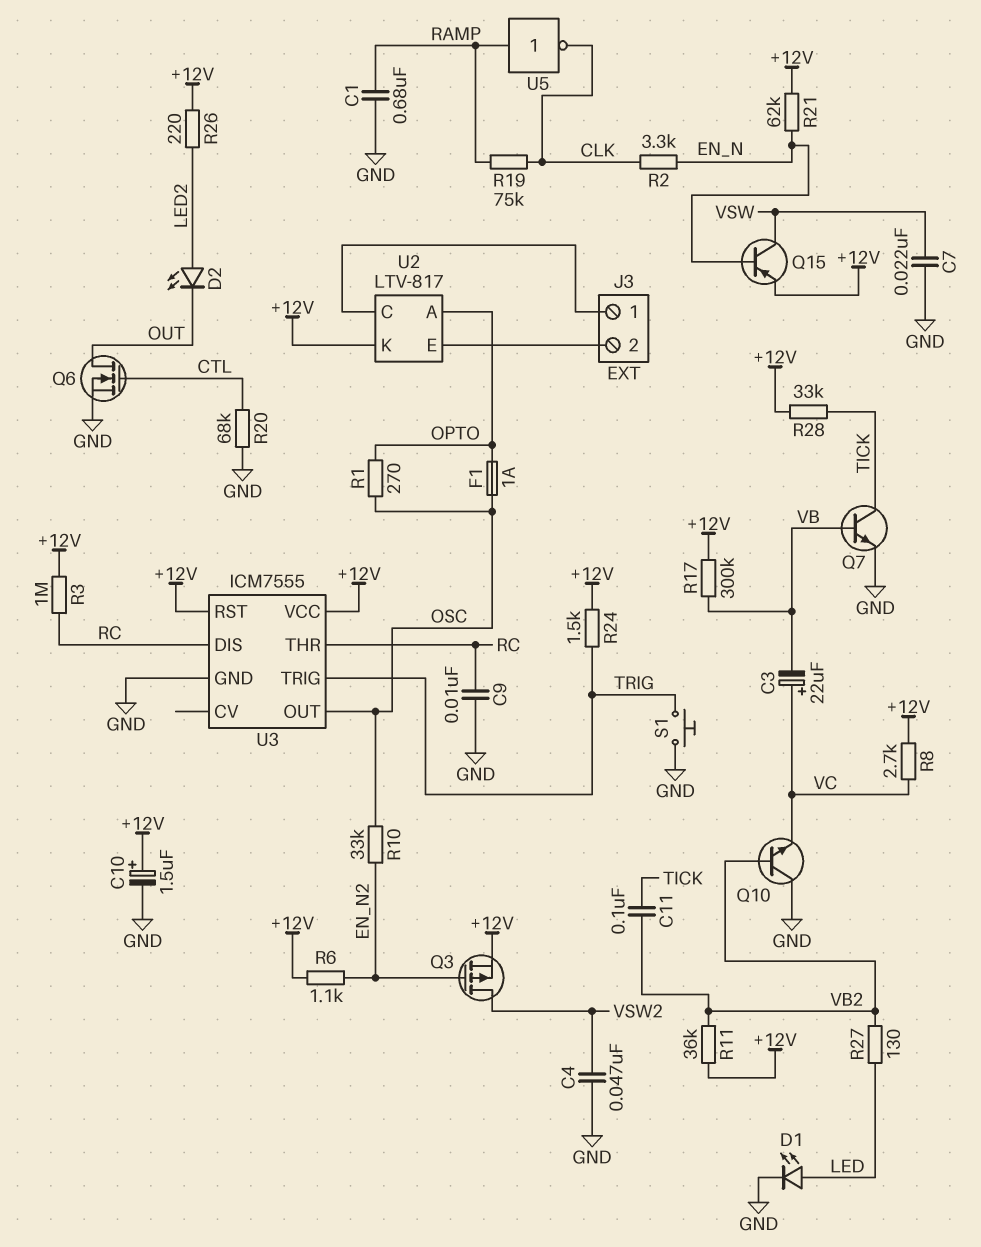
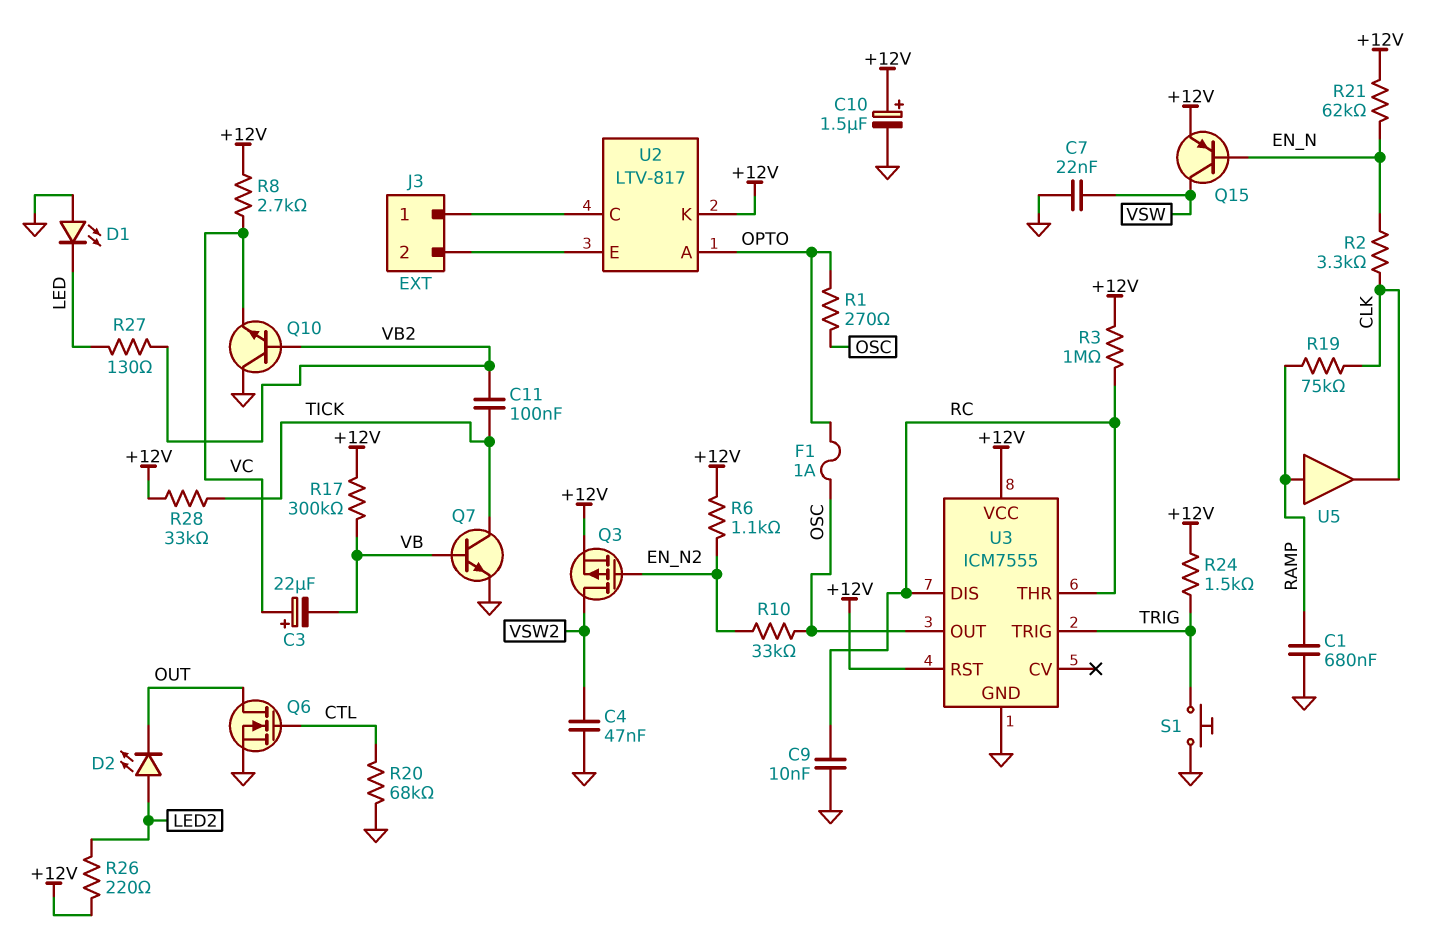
D1: LED (A LED, K GND) -> LED (A GND, K LED)
R11: 36k (+12V, VB2) -> none
U5: NOT (in RAMP, out CLK) -> buffer (in RAMP, out CLK)

